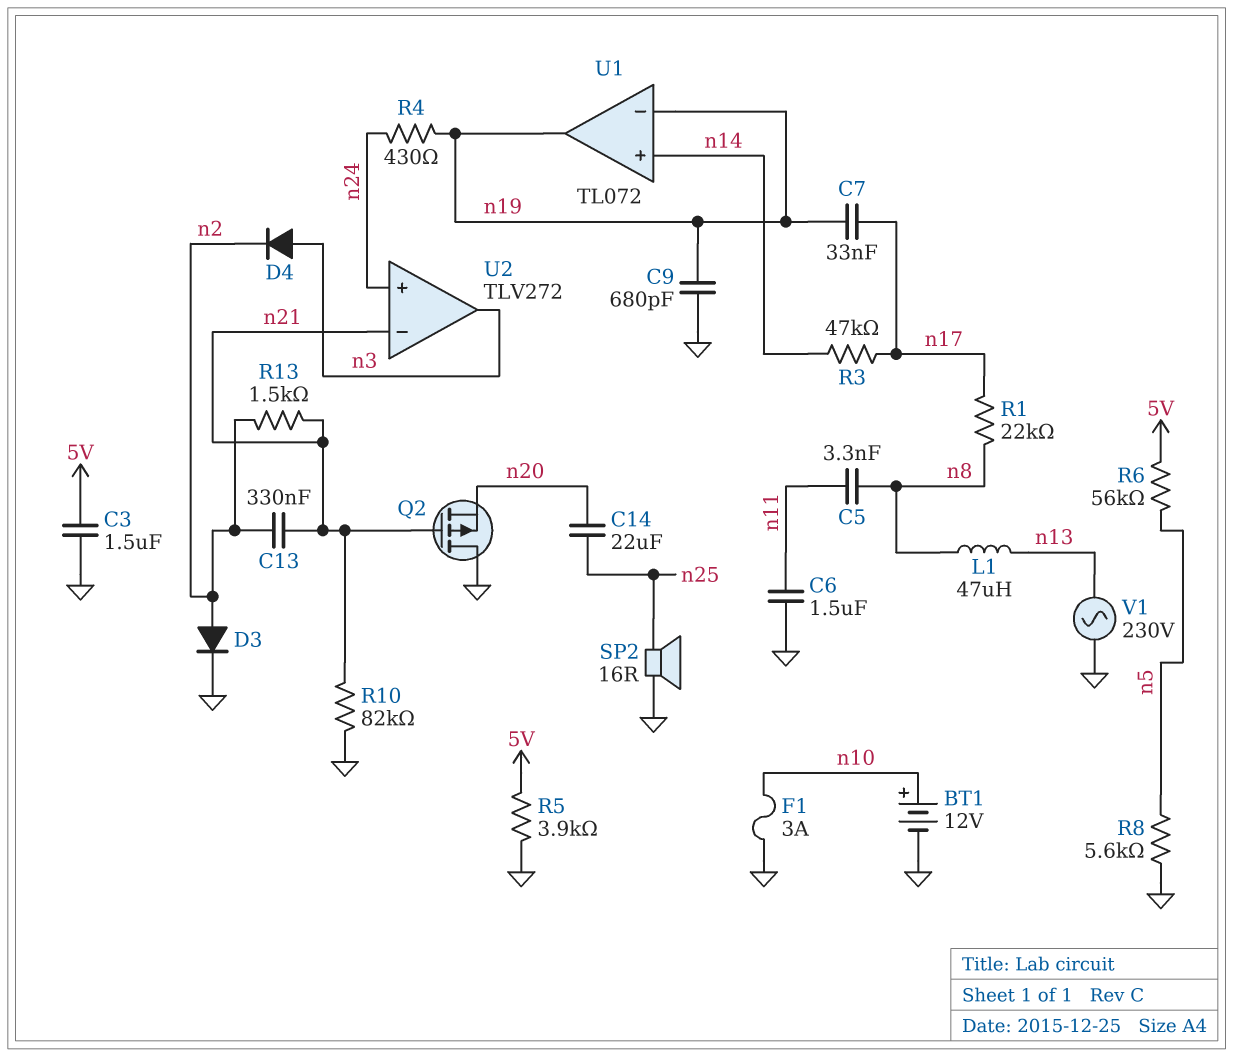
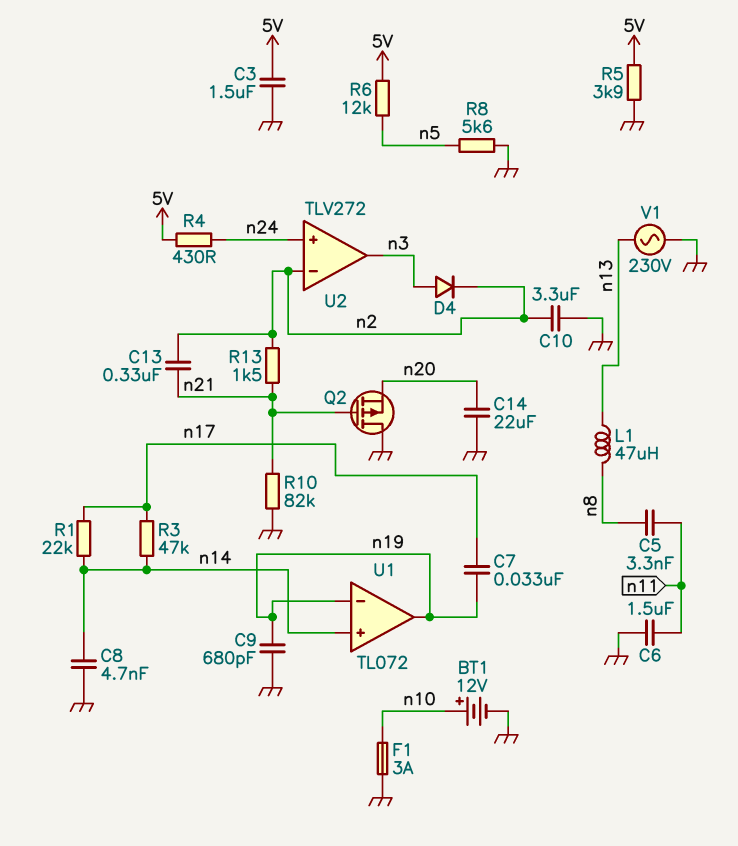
C8: none -> 4.7nF (GND, n14)
C10: none -> 3.3uF (GND, n2)
C14: 22uF (n20, n25) -> 22uF (GND, n20)
D3: diode (A n2, K GND) -> none
R1: 22k (n8, n17) -> 22k (n14, n17)
R4: 430 (n19, n24) -> 430 (5V, n24)
R6: 56k (5V, n5) -> 12k (5V, n5)
SP2: speaker 16R (GND, n25) -> none
U2 pin in-: n21 -> n2

